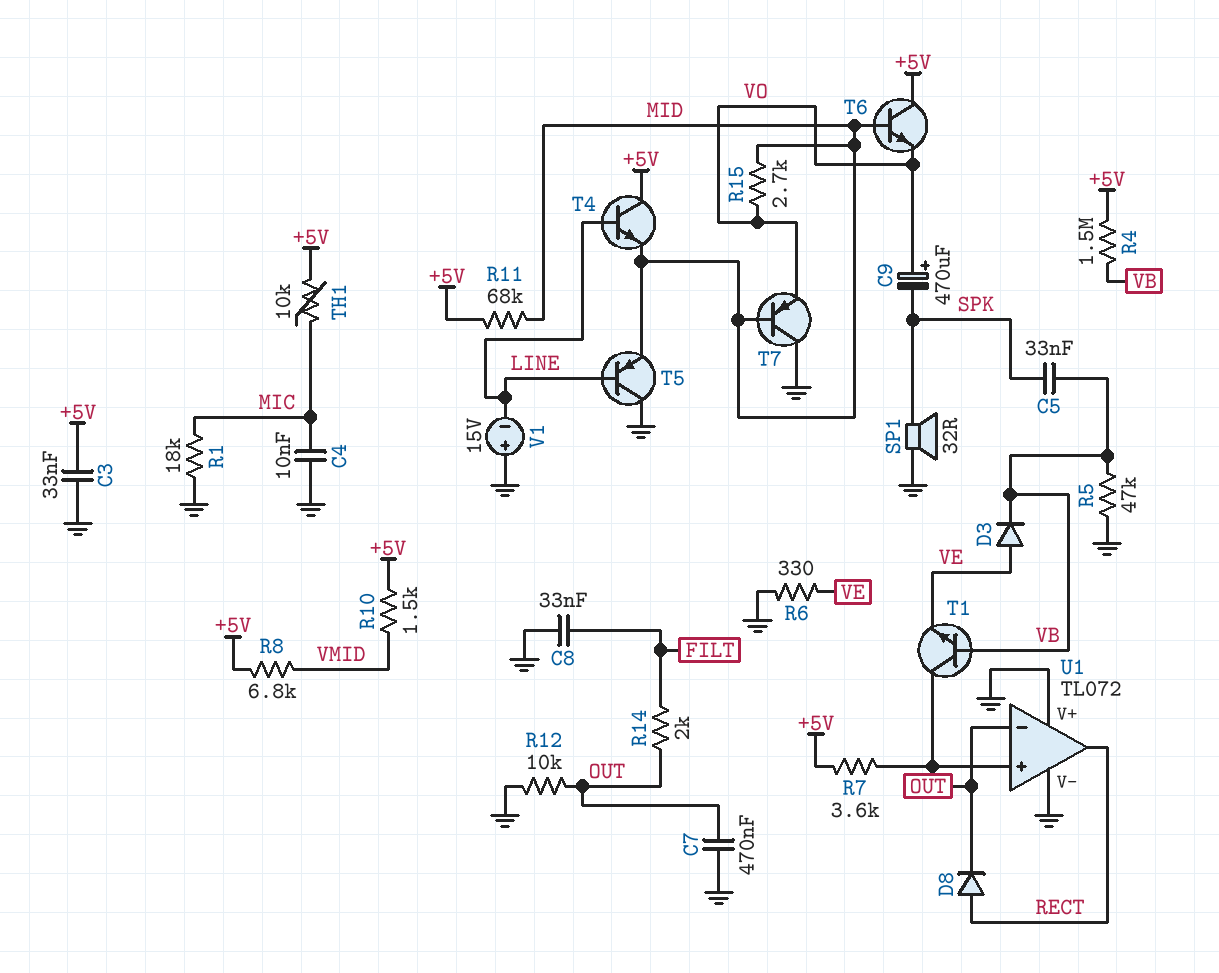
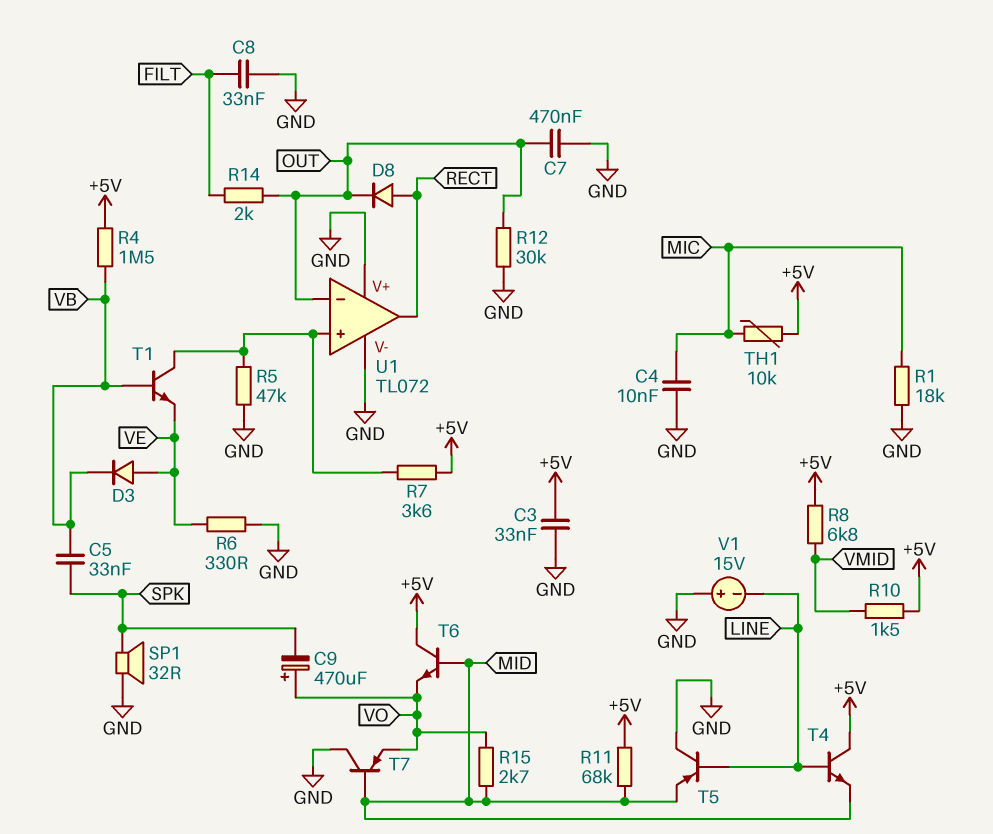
R5: 47k (GND, VB) -> 47k (GND, U1/in+)
R12: 10k (GND, OUT) -> 30k (GND, OUT)

